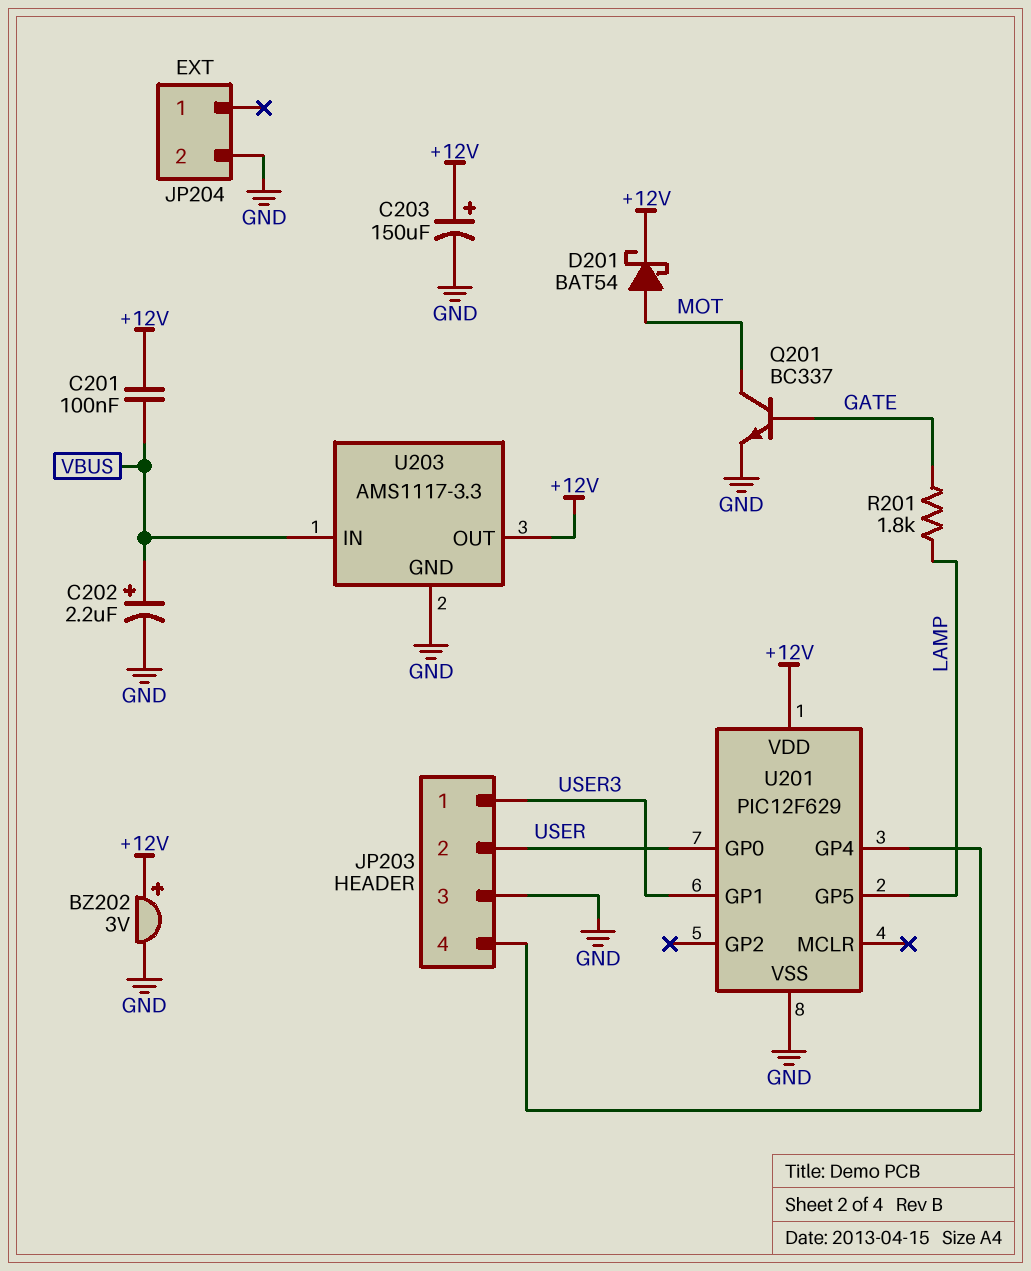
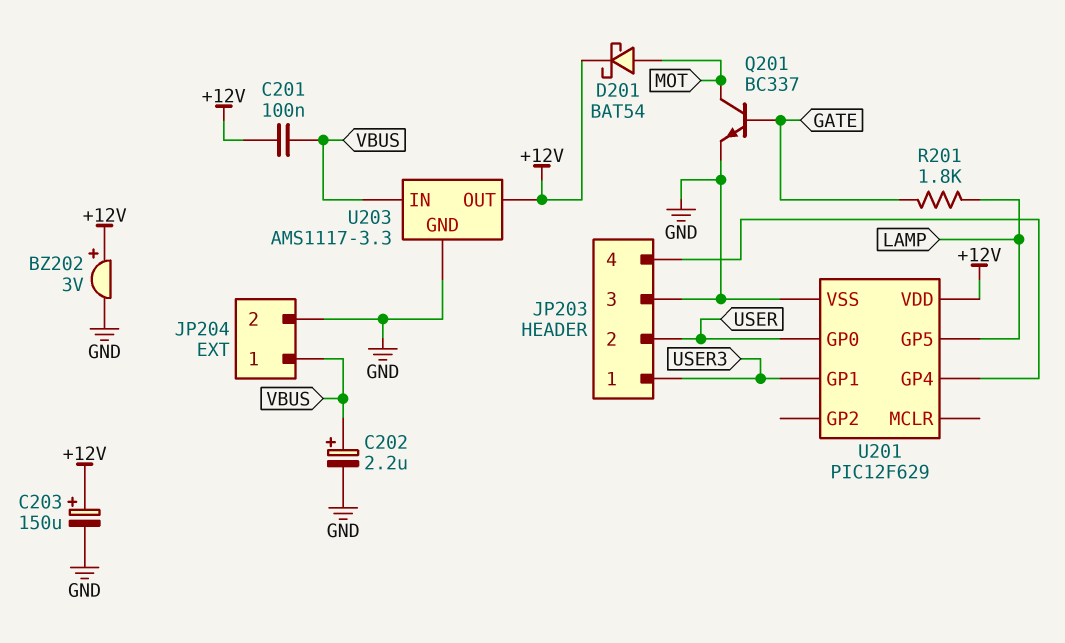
JP204 pin 1: none -> VBUS

